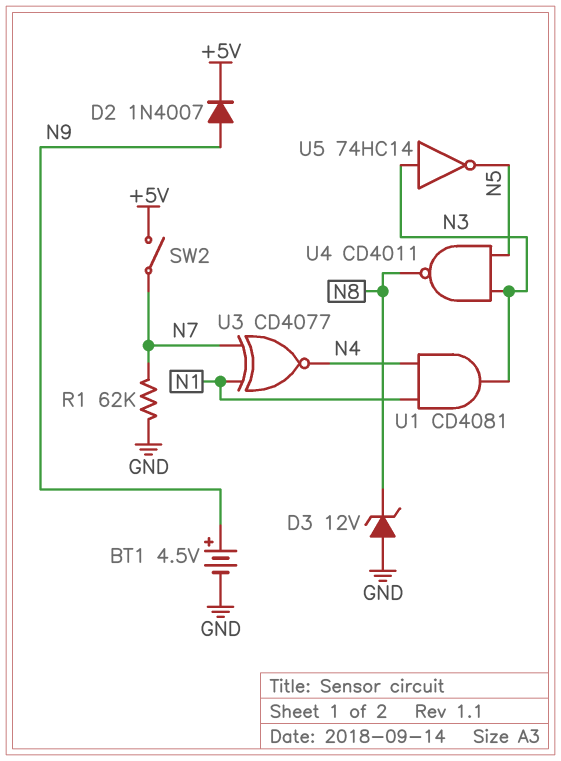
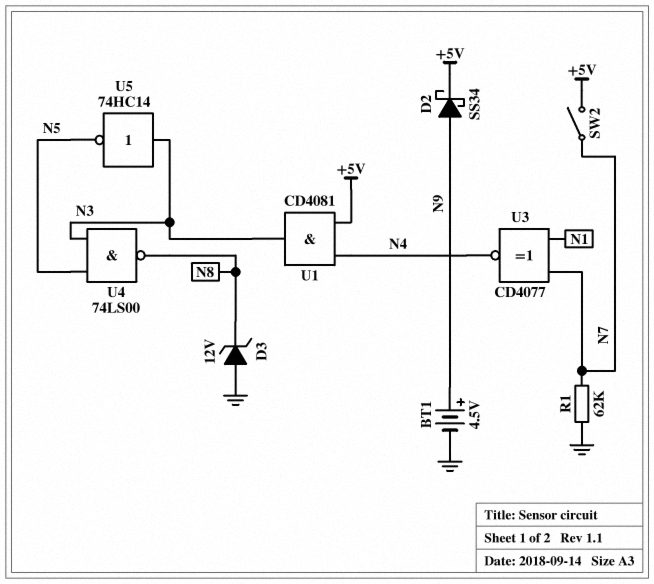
D2: diode 1N4007 (A N9, K +5V) -> schottky SS34 (A N9, K +5V)
U1: AND CD4081 (in N1, in N4, out N3) -> AND CD4081 (in +5V, in N4, out N3)
U4: NAND CD4011 (in N3, in N5, out N8) -> NAND 74LS00 (in N3, in N5, out N8)

